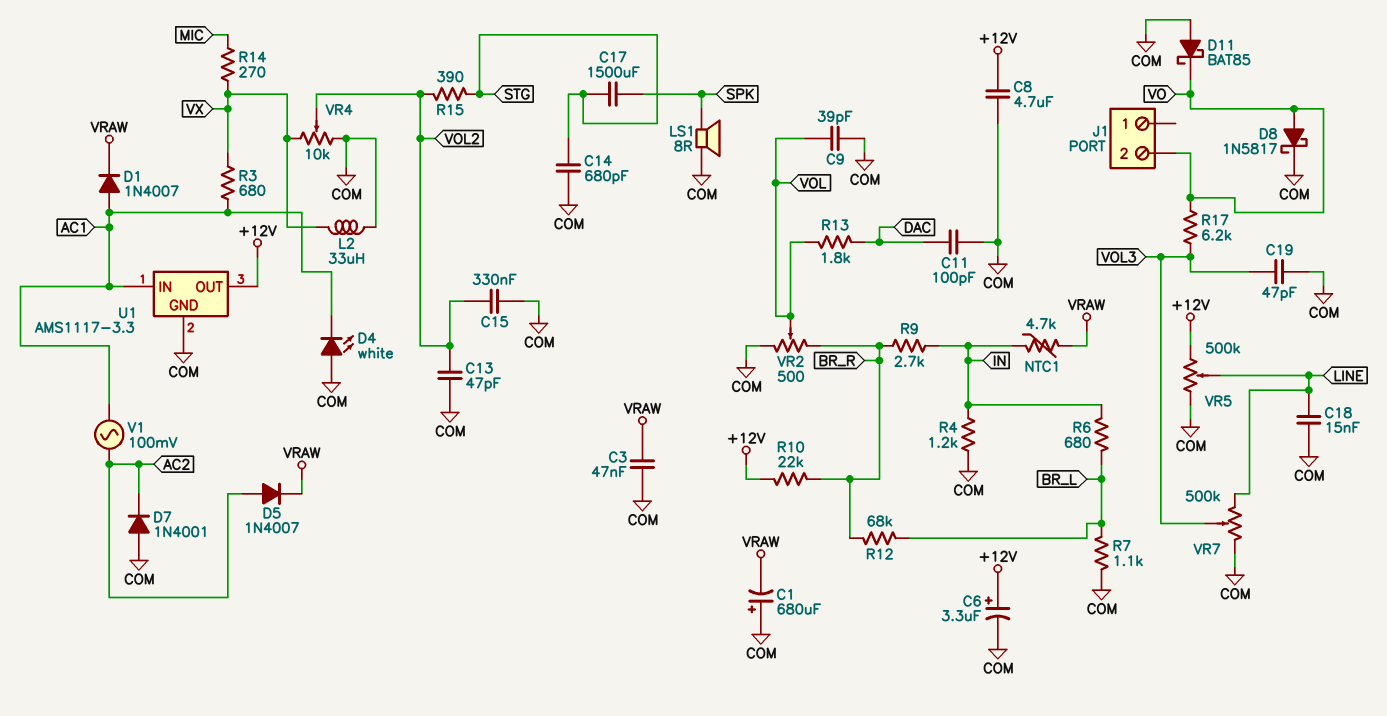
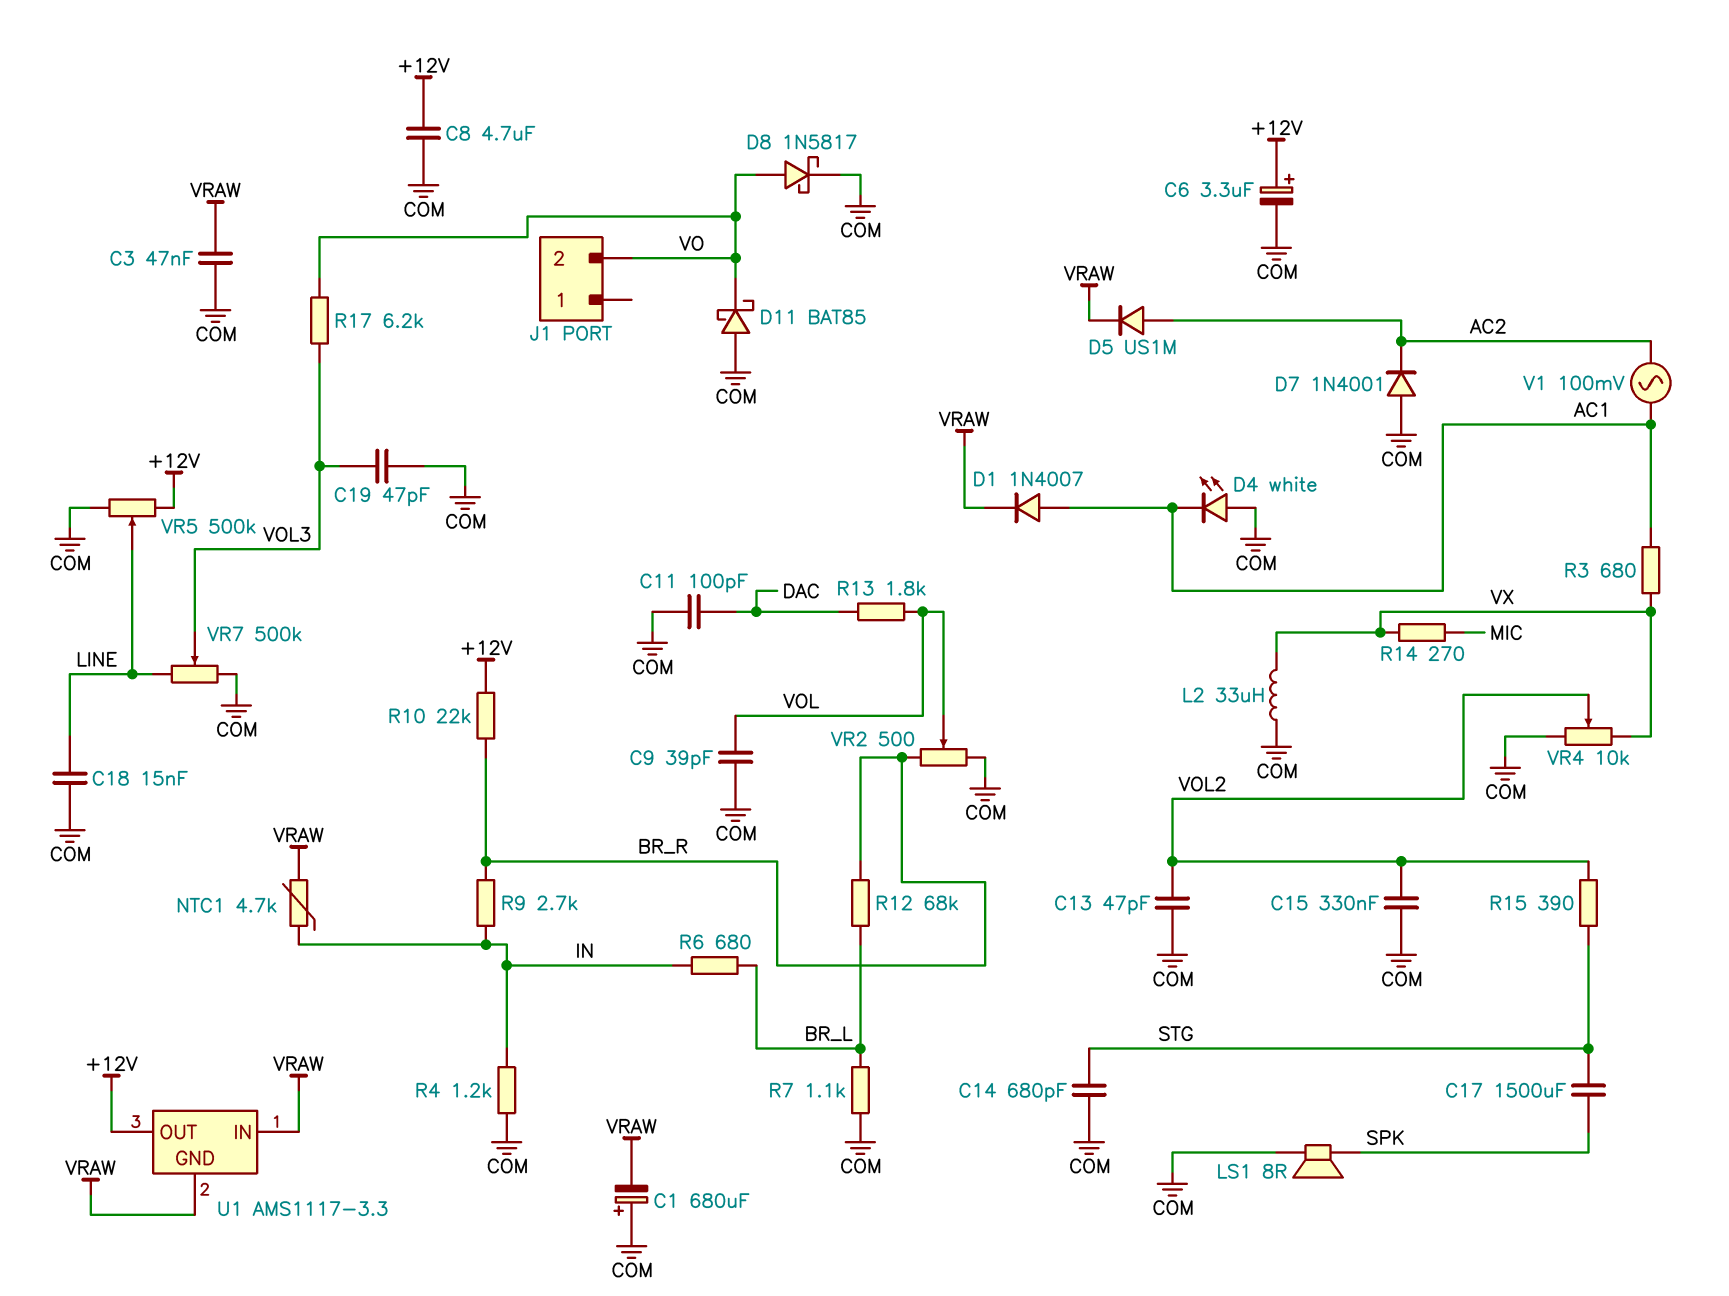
D5: diode 1N4007 (A AC2, K VRAW) -> diode US1M (A AC2, K VRAW)
U1 pin GND: COM -> VRAW
U1 pin IN: AC1 -> VRAW

